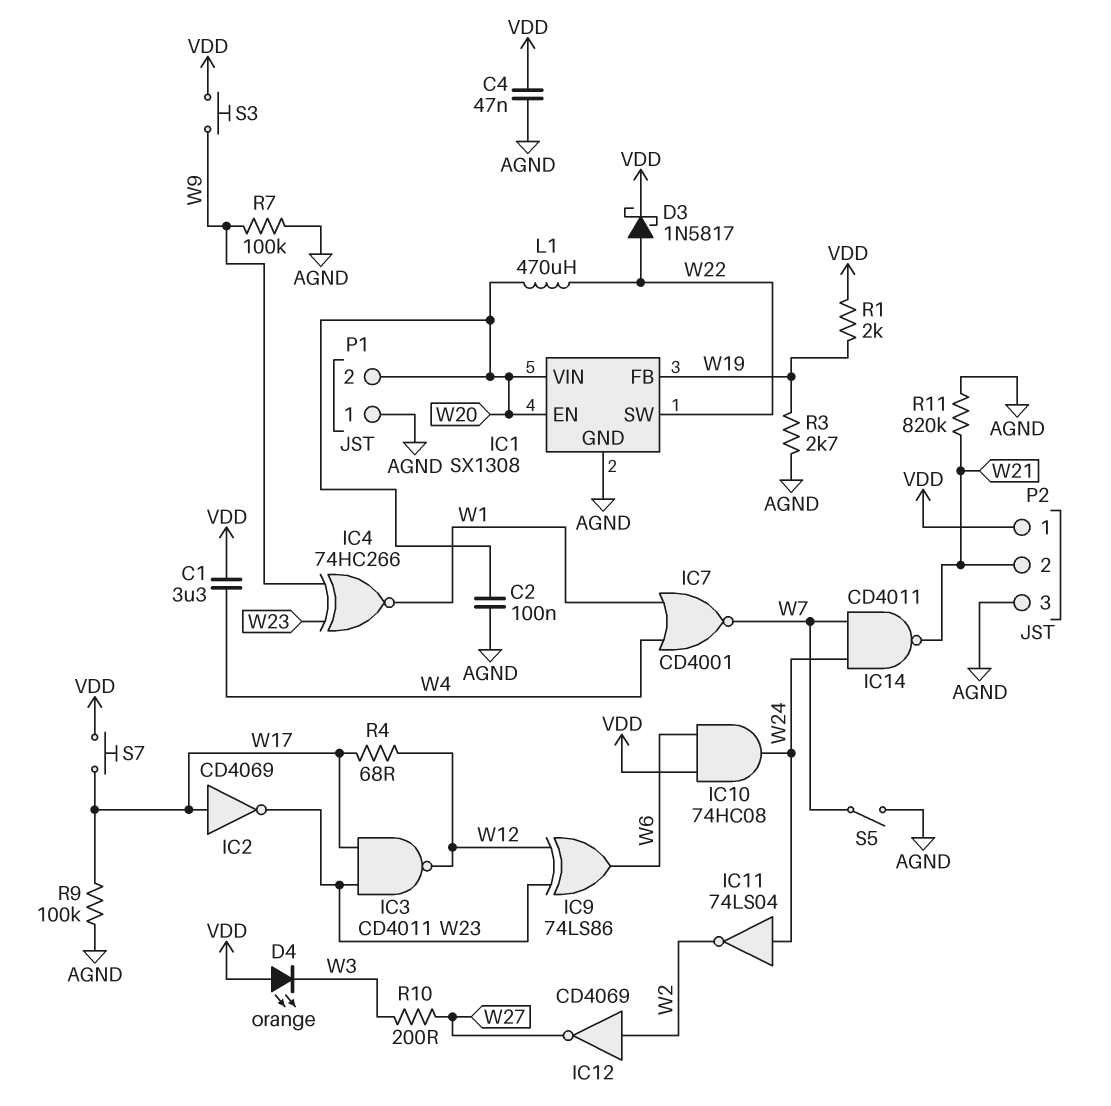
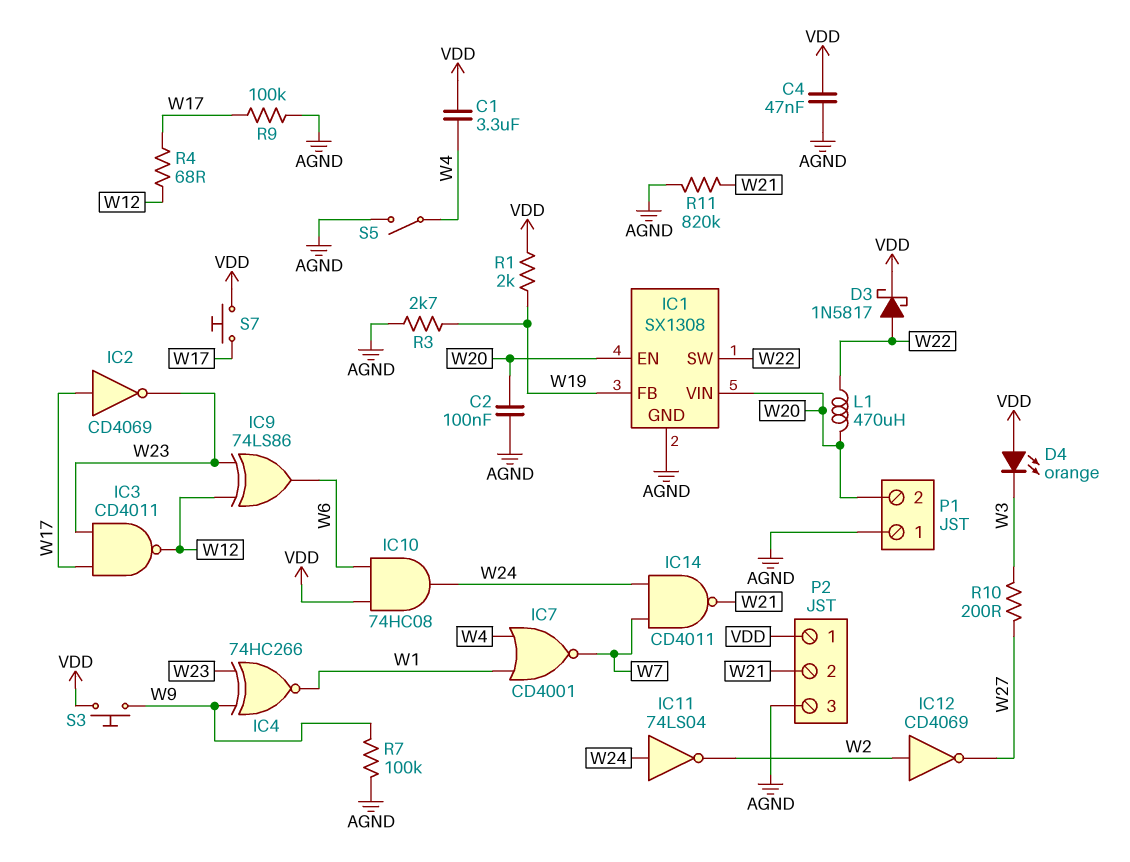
S5: switch (AGND, W7) -> switch (AGND, W4)

